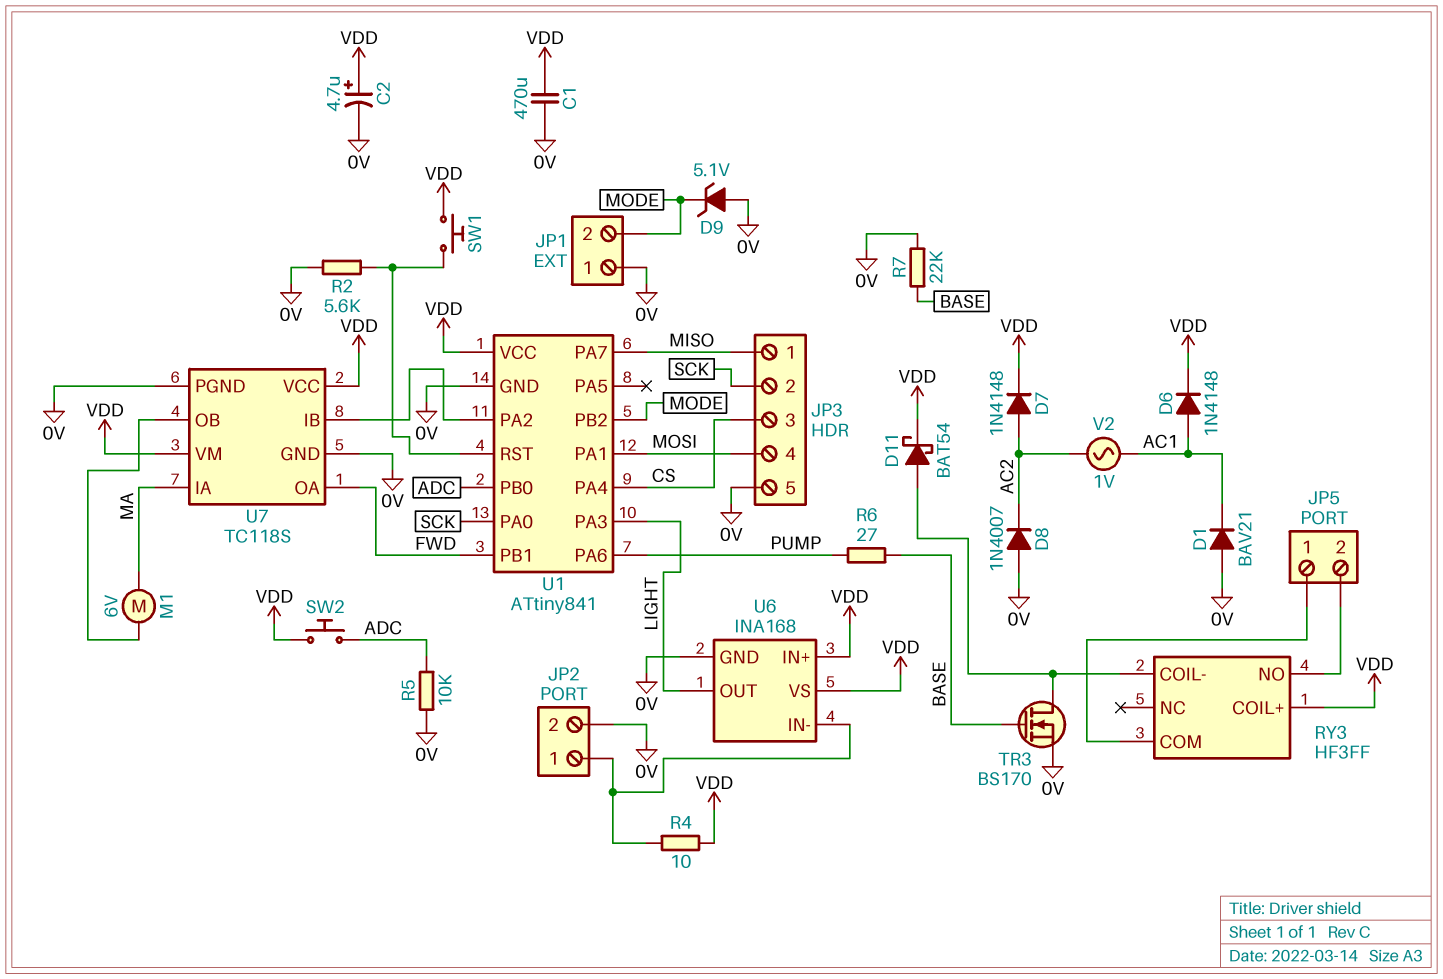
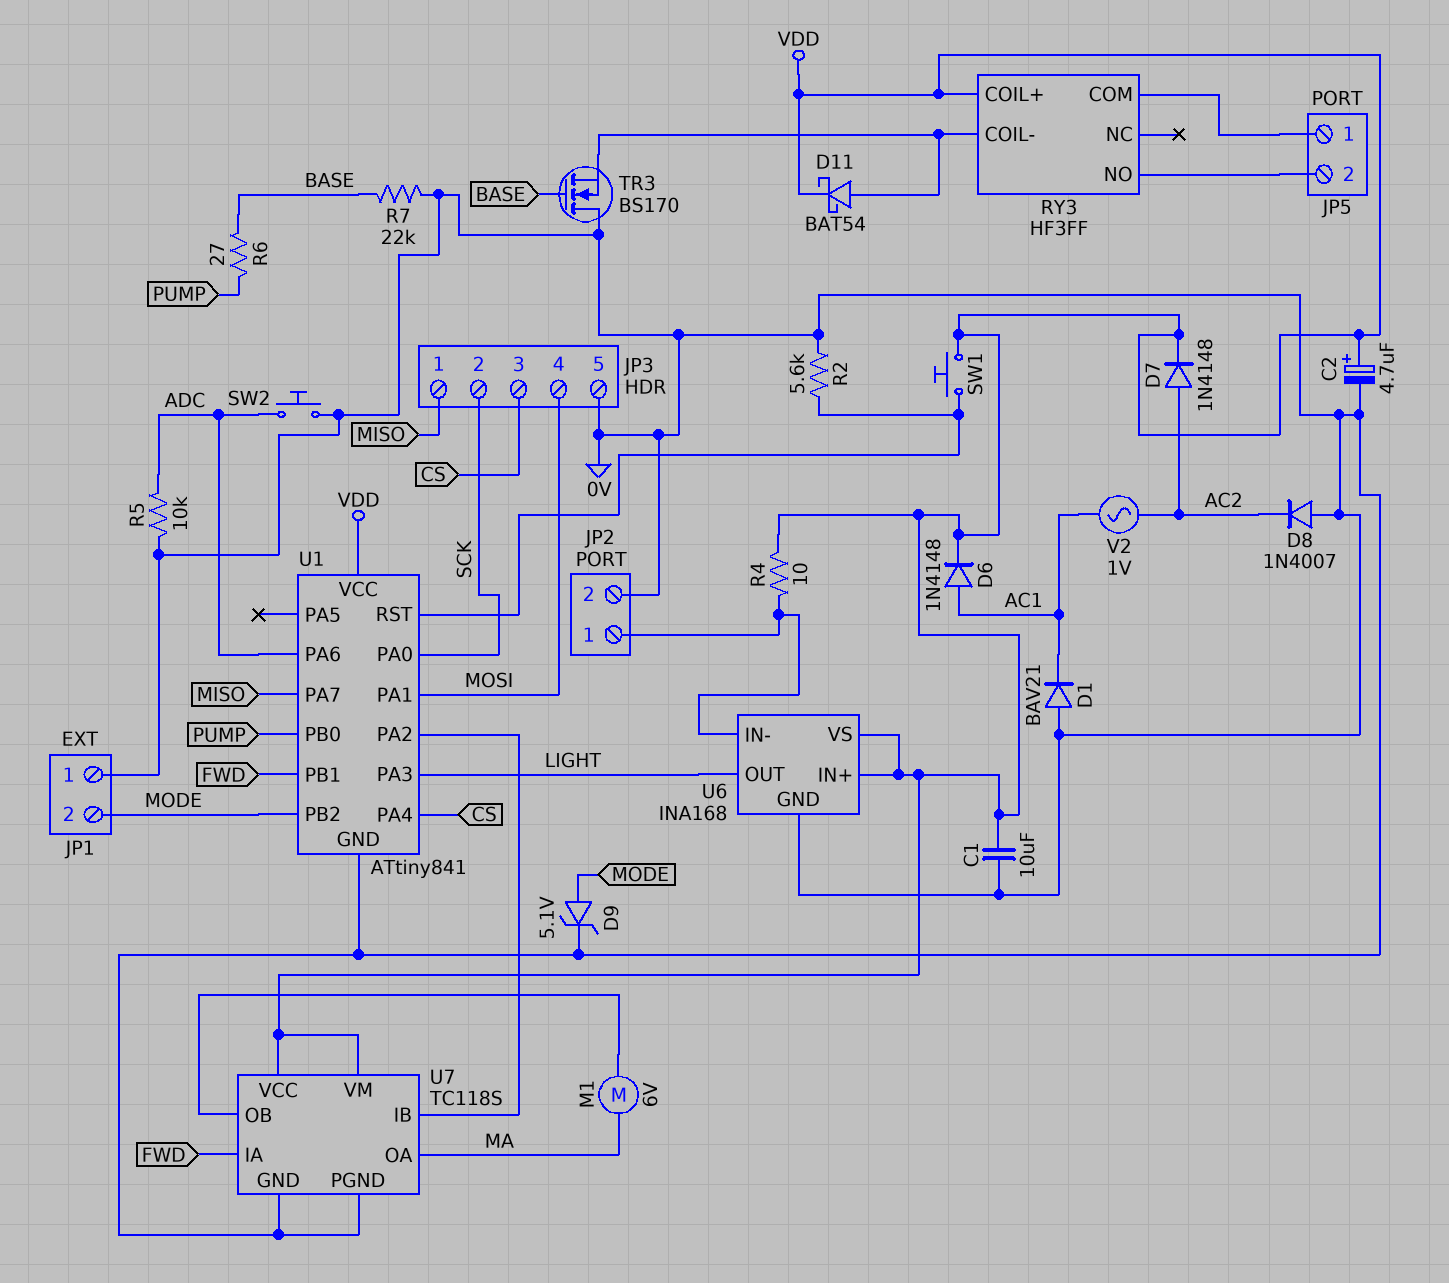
C1: 470uF (0V, VDD) -> 10uF (0V, VDD)
D9: zener 5.1V (A 0V, K MODE) -> zener 5.1V (A MODE, K 0V)
SW2: button (ADC, VDD) -> button (0V, ADC)
TR3: NMOS BS170 (G BASE, D RY3/COIL-, S 0V) -> NMOS BS170 (G BASE, D 0V, S RY3/COIL-)
U1 pin PA6: PUMP -> ADC
U1 pin PB0: ADC -> PUMP
U7 pin IA: MA -> FWD
U7 pin OA: FWD -> MA

